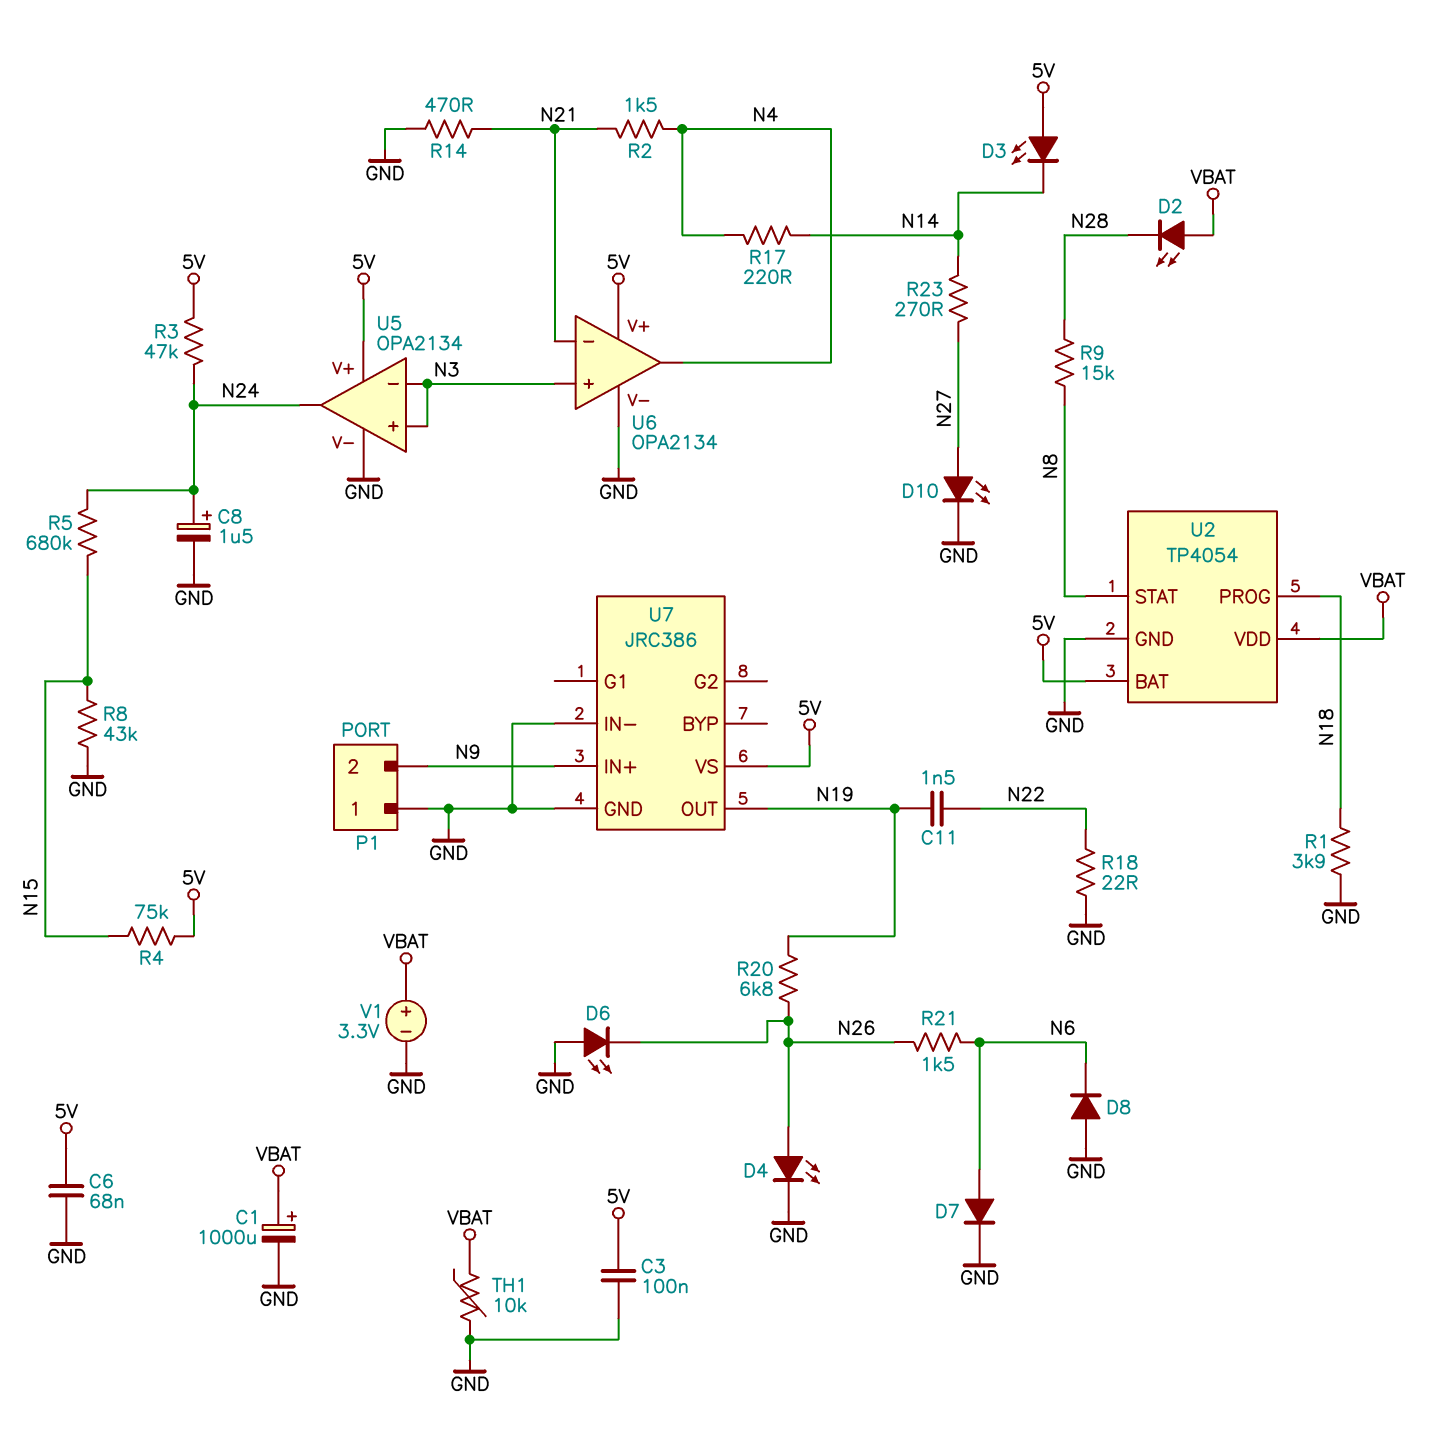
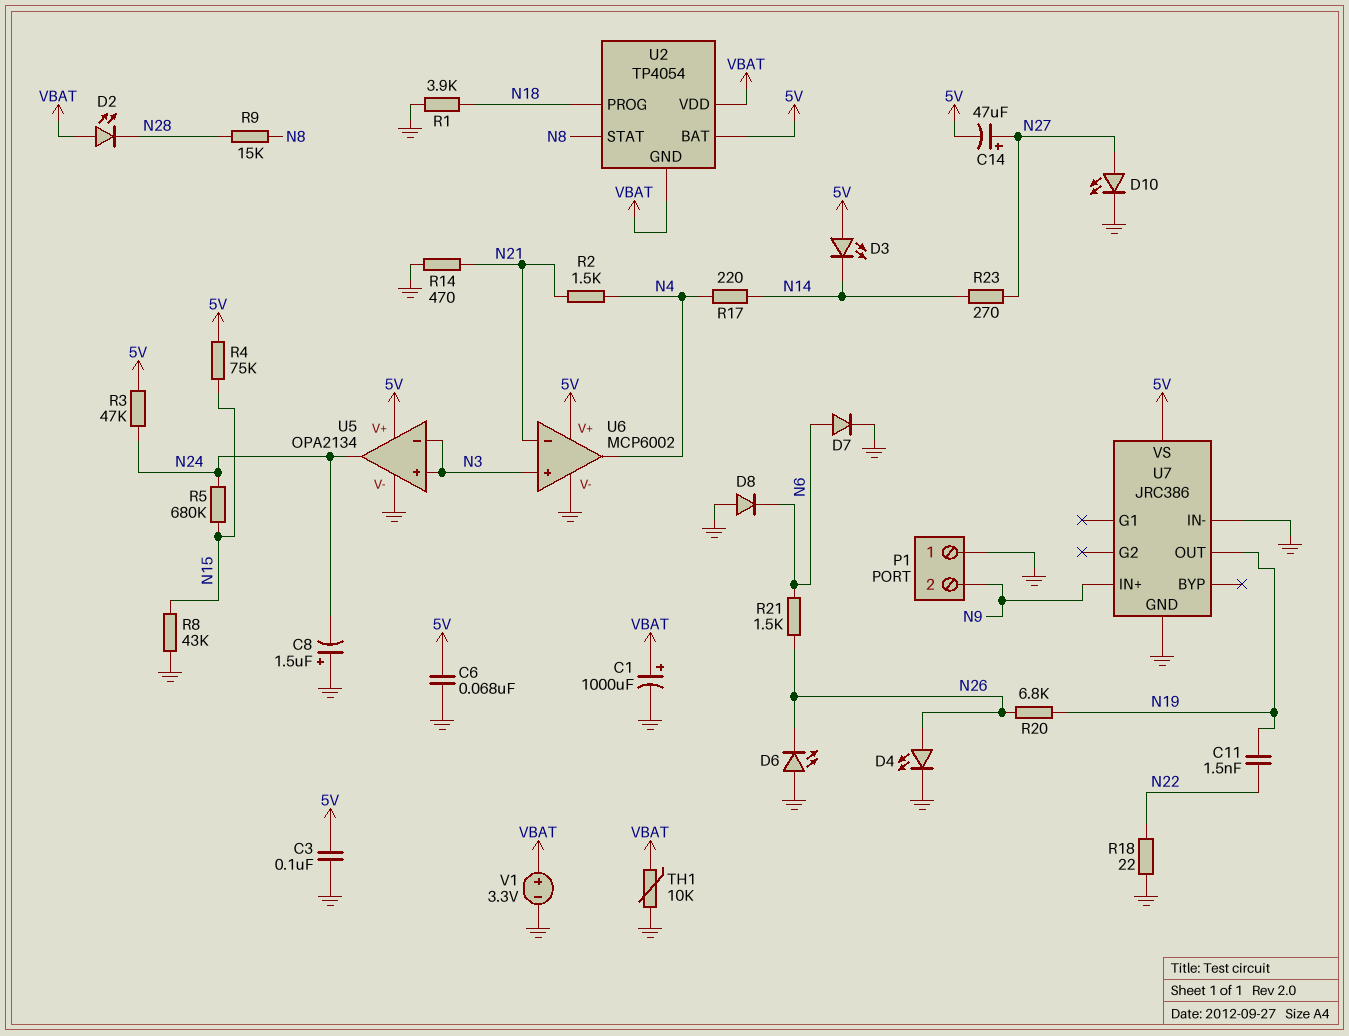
C8: 1.5uF (plus N24, minus GND) -> 1.5uF (plus GND, minus N24)
C14: none -> 47uF (plus N27, minus 5V)
U2 pin GND: GND -> VBAT
U6: OPA2134 -> MCP6002

